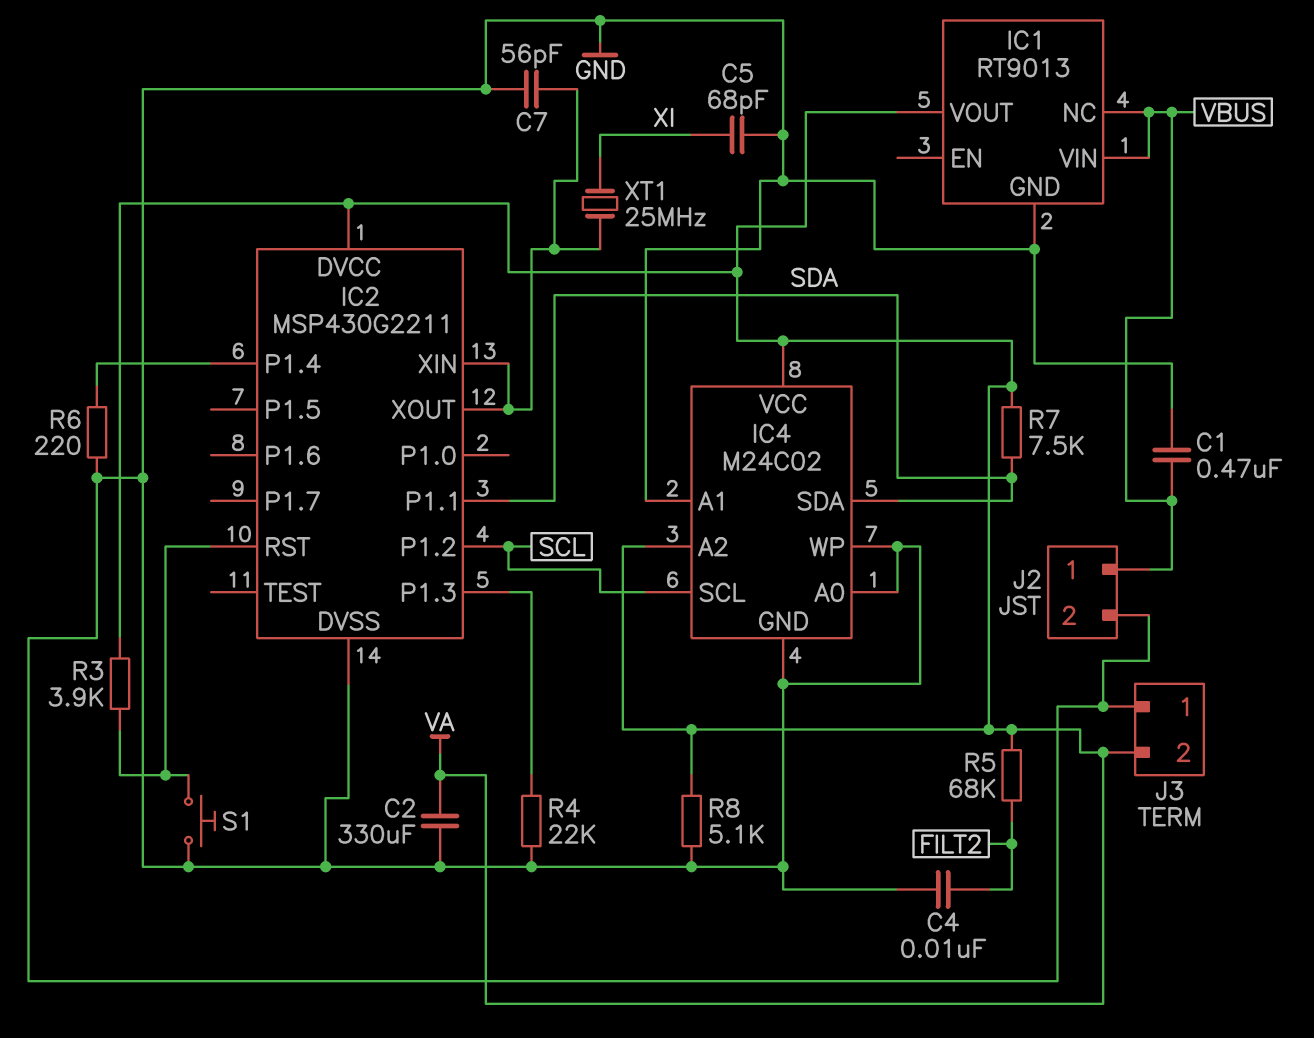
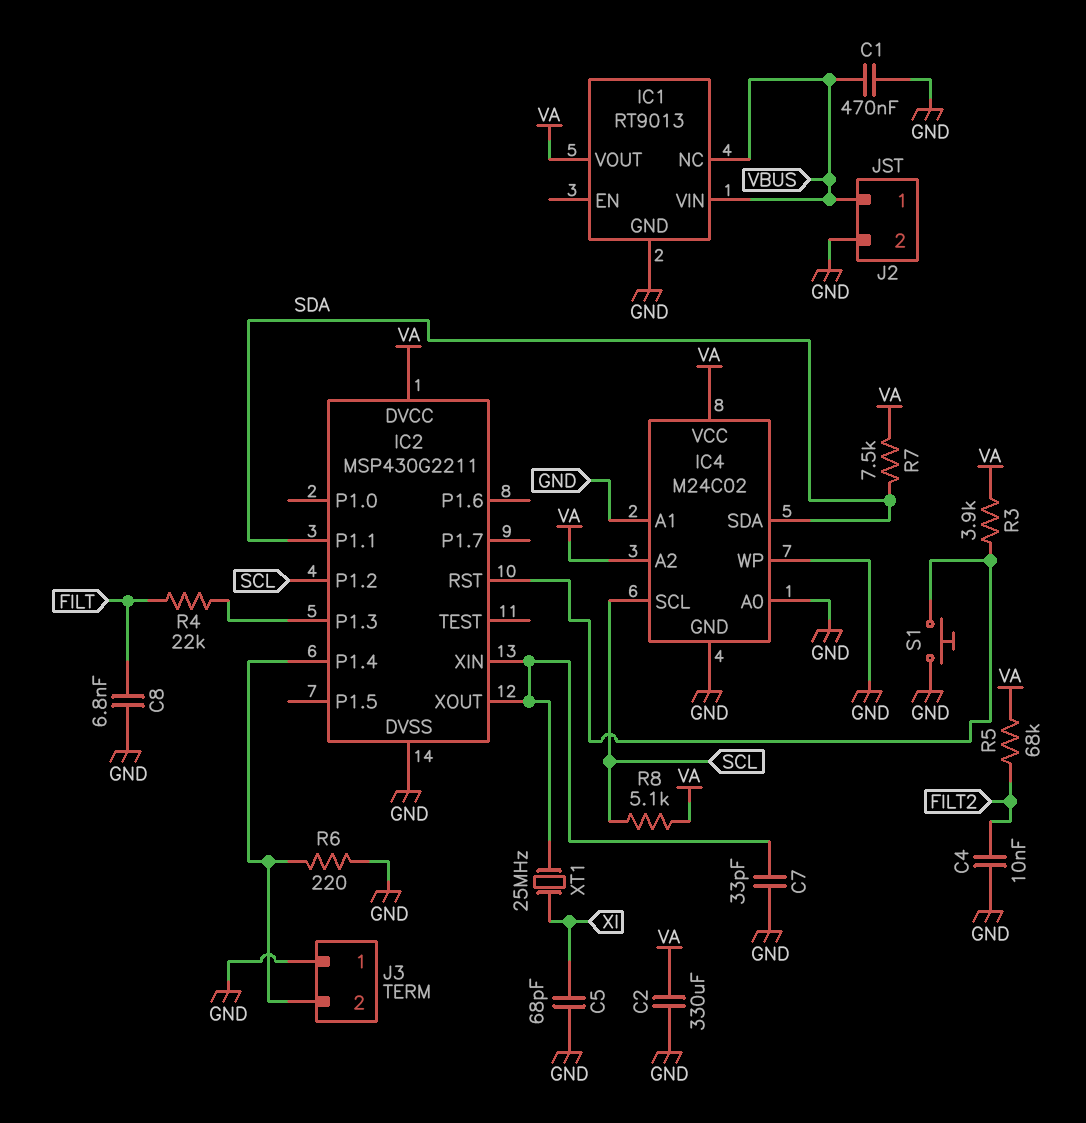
C7: 56pF (GND, IC2/XIN) -> 33pF (GND, IC2/XIN)
C8: none -> 6.8nF (FILT, GND)
J3 pin 2: VA -> IC2/P1.4
R4: 22k (GND, IC2/P1.3) -> 22k (FILT, IC2/P1.3)
R8: 5.1k (GND, VA) -> 5.1k (SCL, VA)

